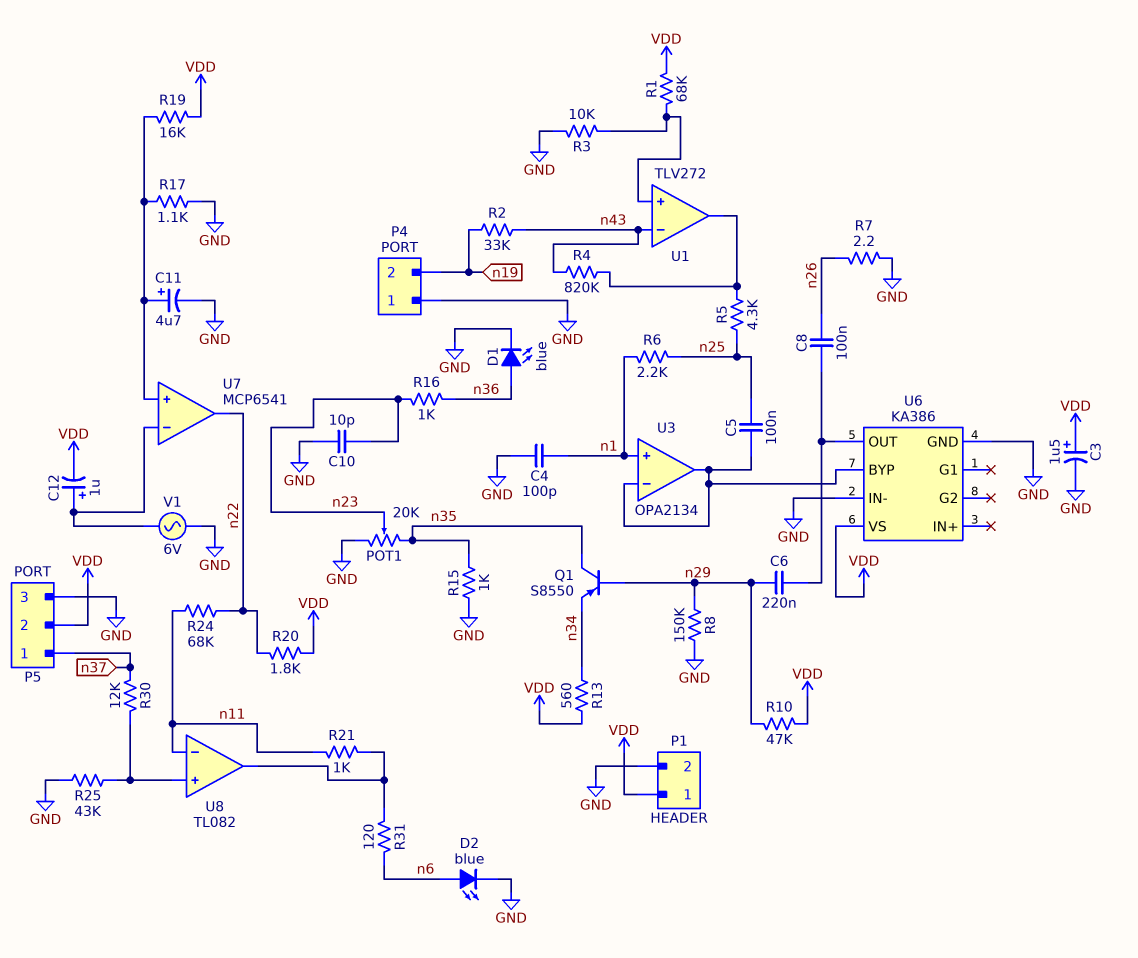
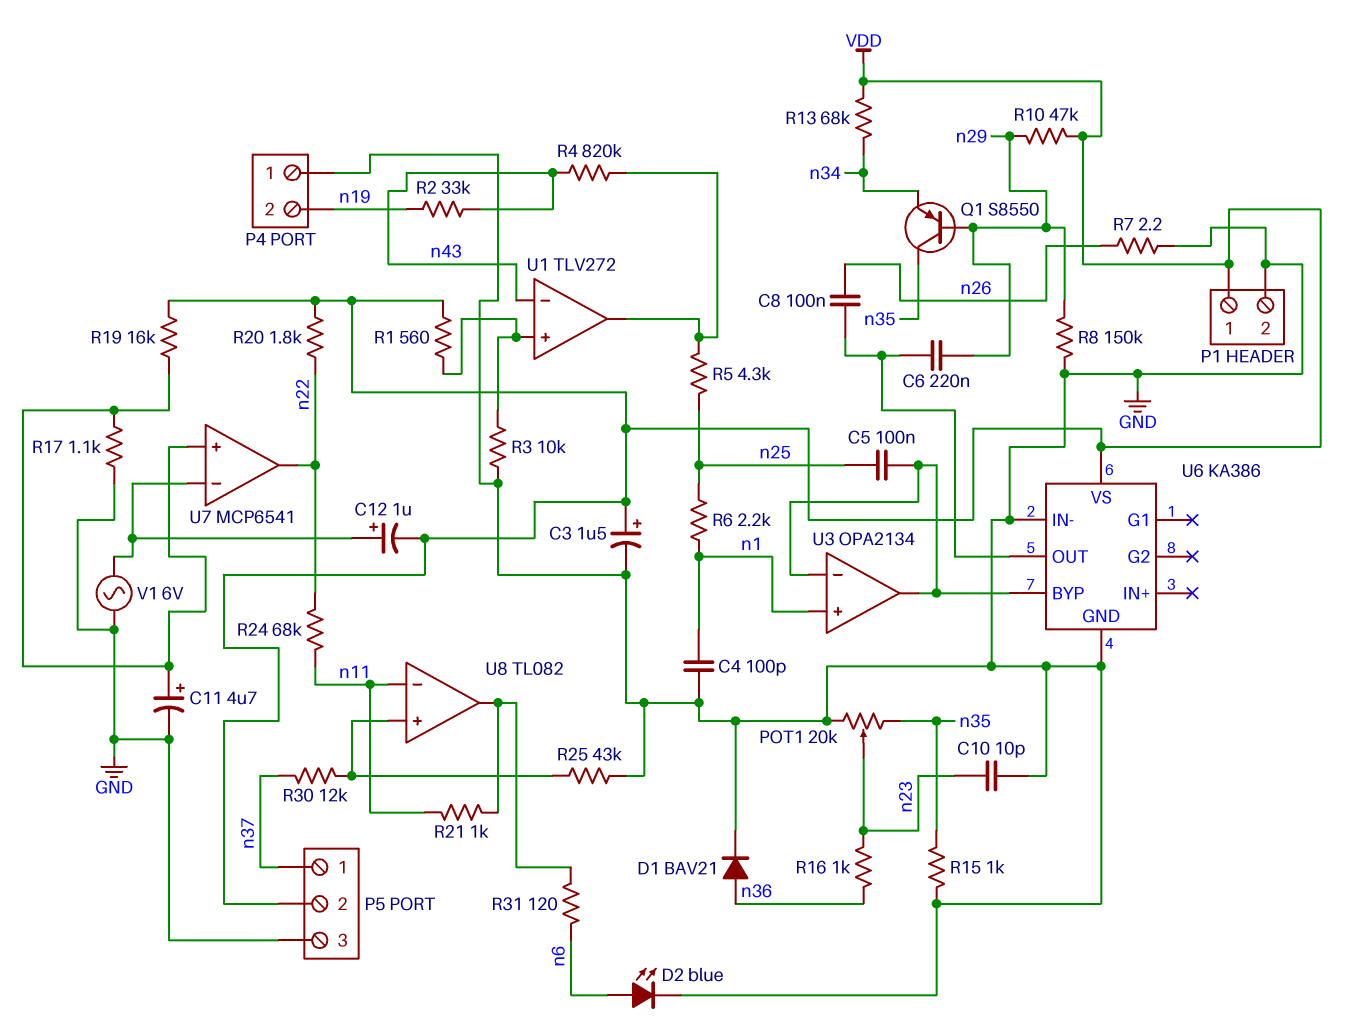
D1: LED blue (A n36, K GND) -> diode BAV21 (A n36, K GND)
R1: 68k (U1/in+, VDD) -> 560 (U1/in+, VDD)
R13: 560 (VDD, n34) -> 68k (VDD, n34)

